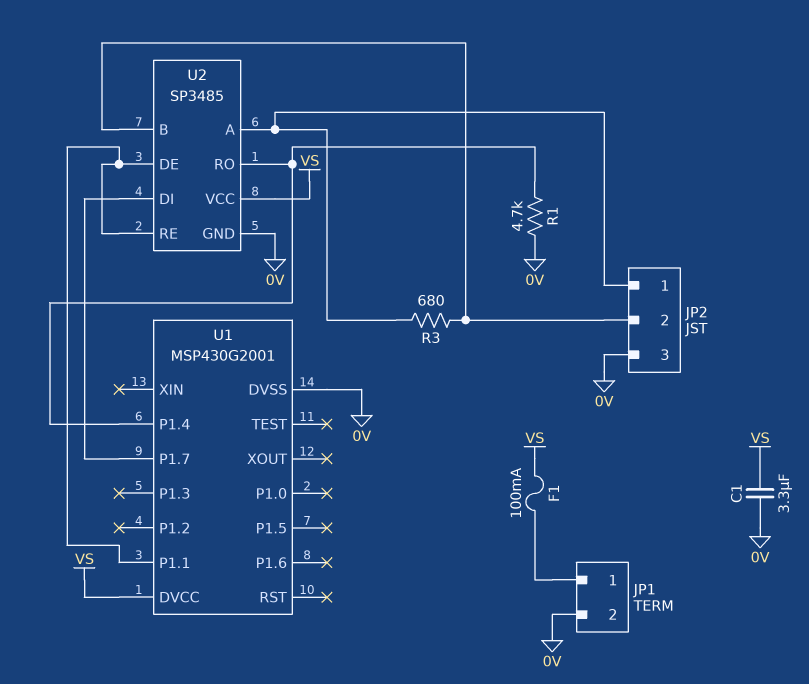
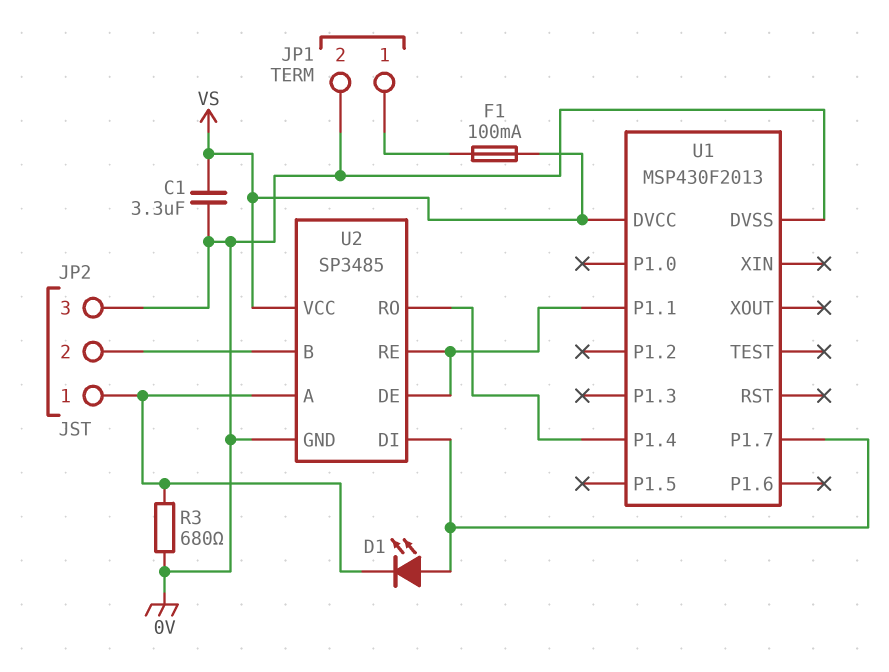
D1: none -> LED (A U1/P1.7, K JP2/1)
R1: 4.7k (0V, U1/P1.4) -> none
R3: 680 (JP2/1, JP2/2) -> 680 (0V, JP2/1)
U1: MSP430G2001 -> MSP430F2013

